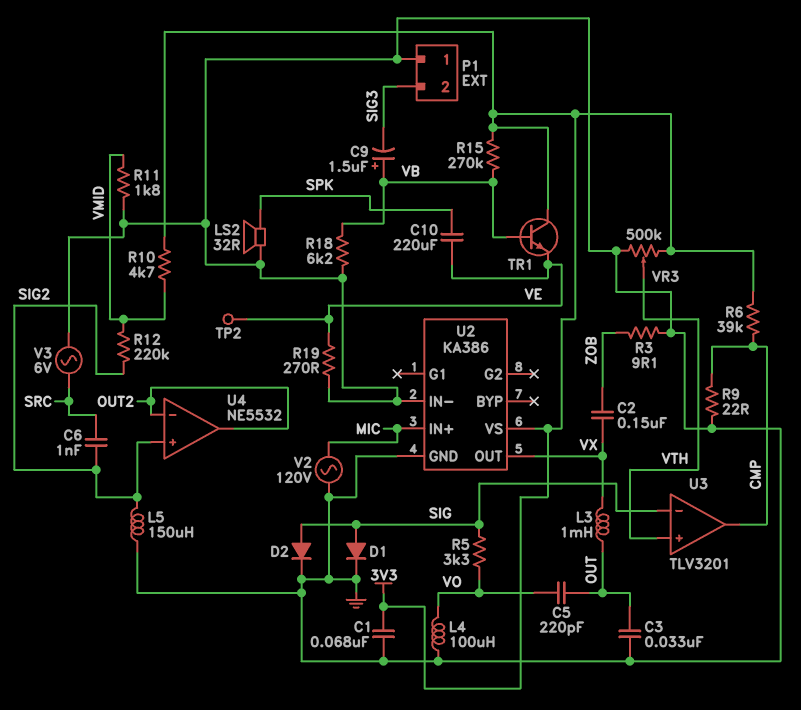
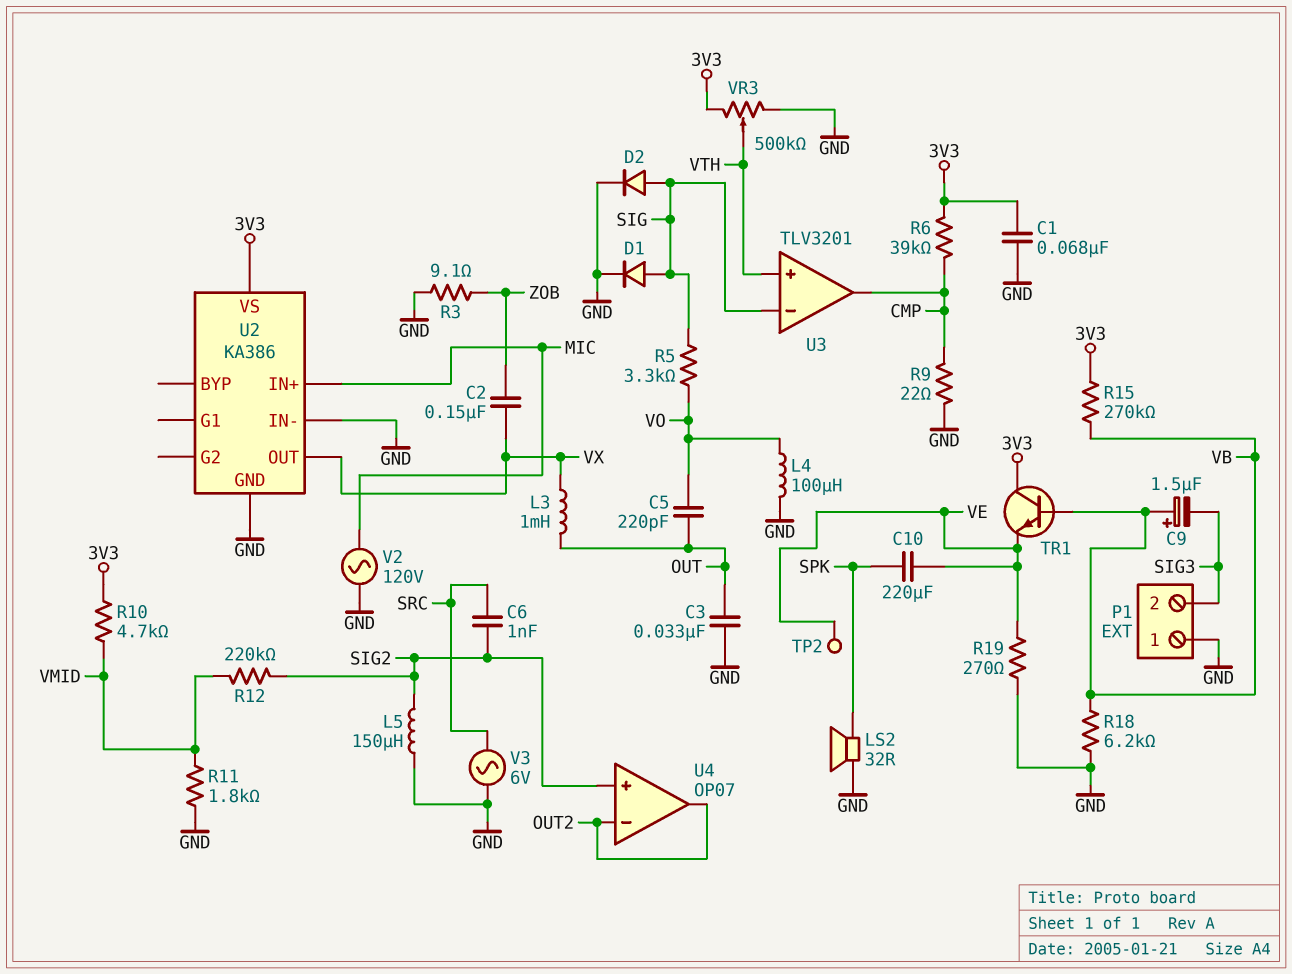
U4: NE5532 -> OP07

